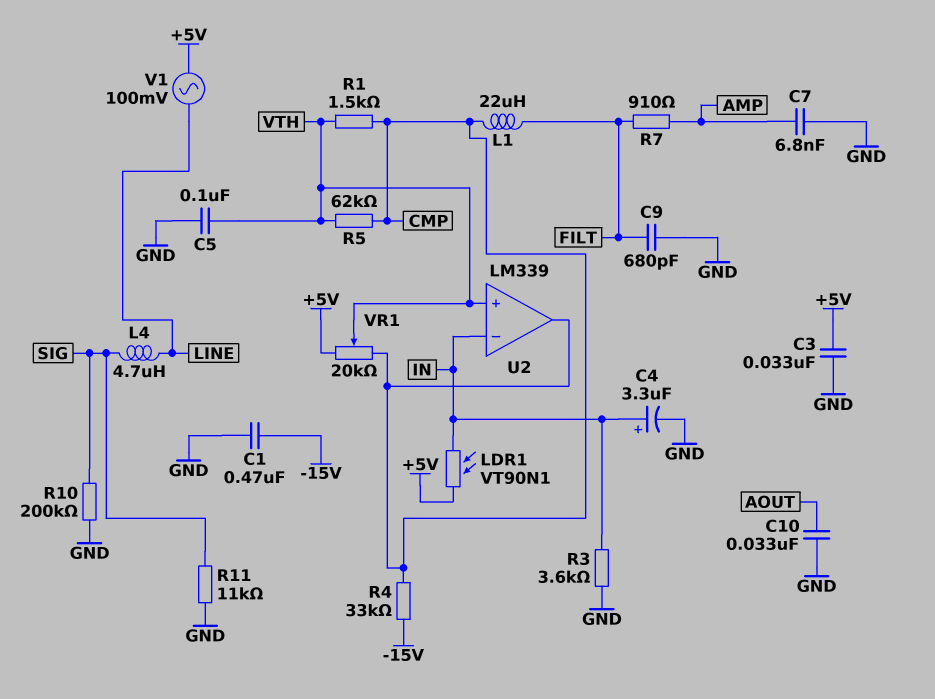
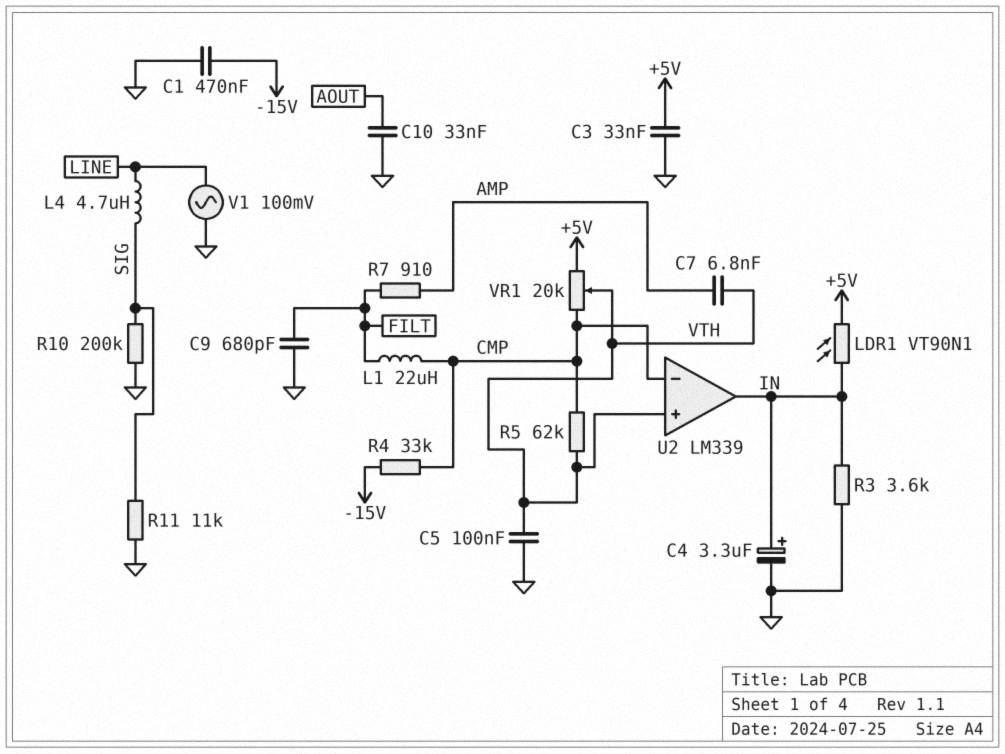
C7: 6.8nF (AMP, GND) -> 6.8nF (AMP, VTH)
R1: 1.5k (CMP, VTH) -> none
U2 pin in-: IN -> CMP
U2 pin out: CMP -> IN
V1: AC 100mV (+5V, LINE) -> AC 100mV (GND, LINE)

